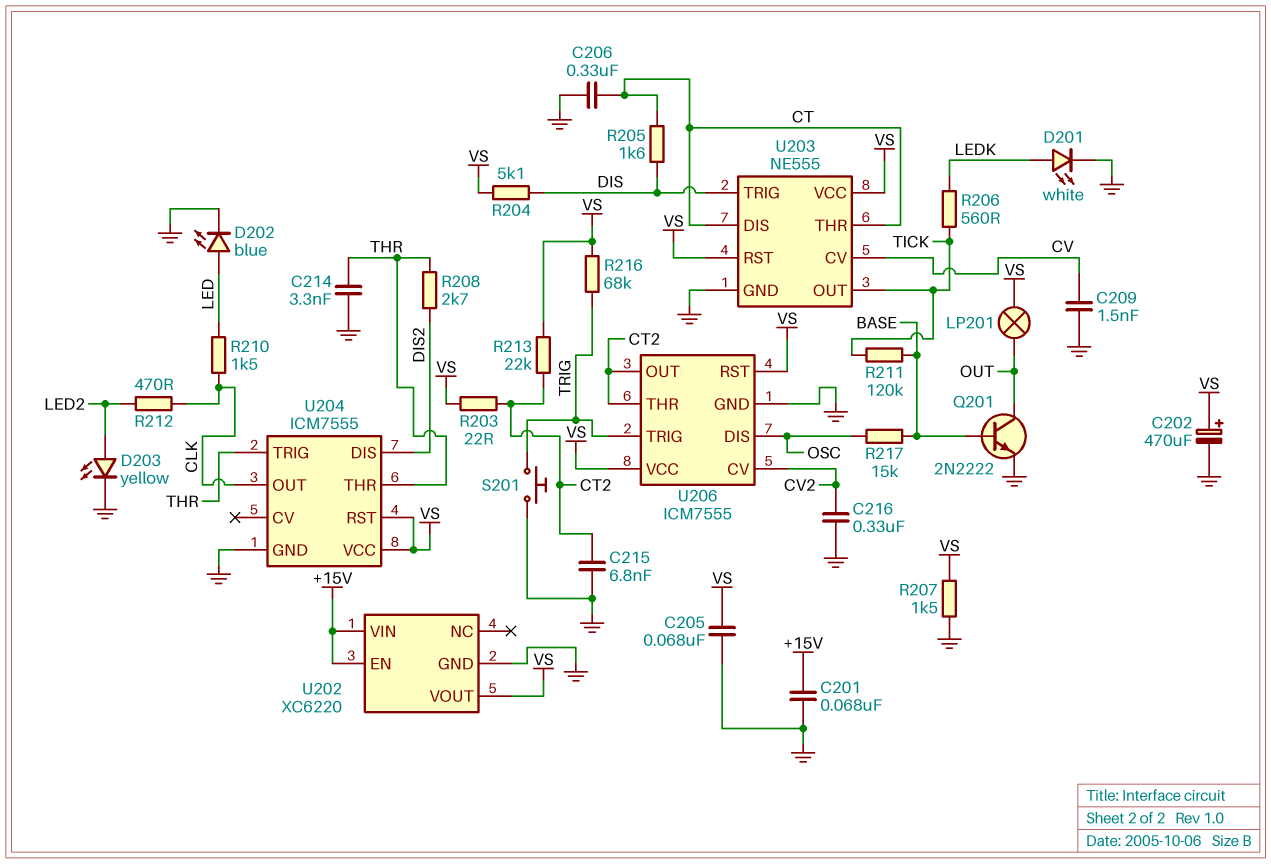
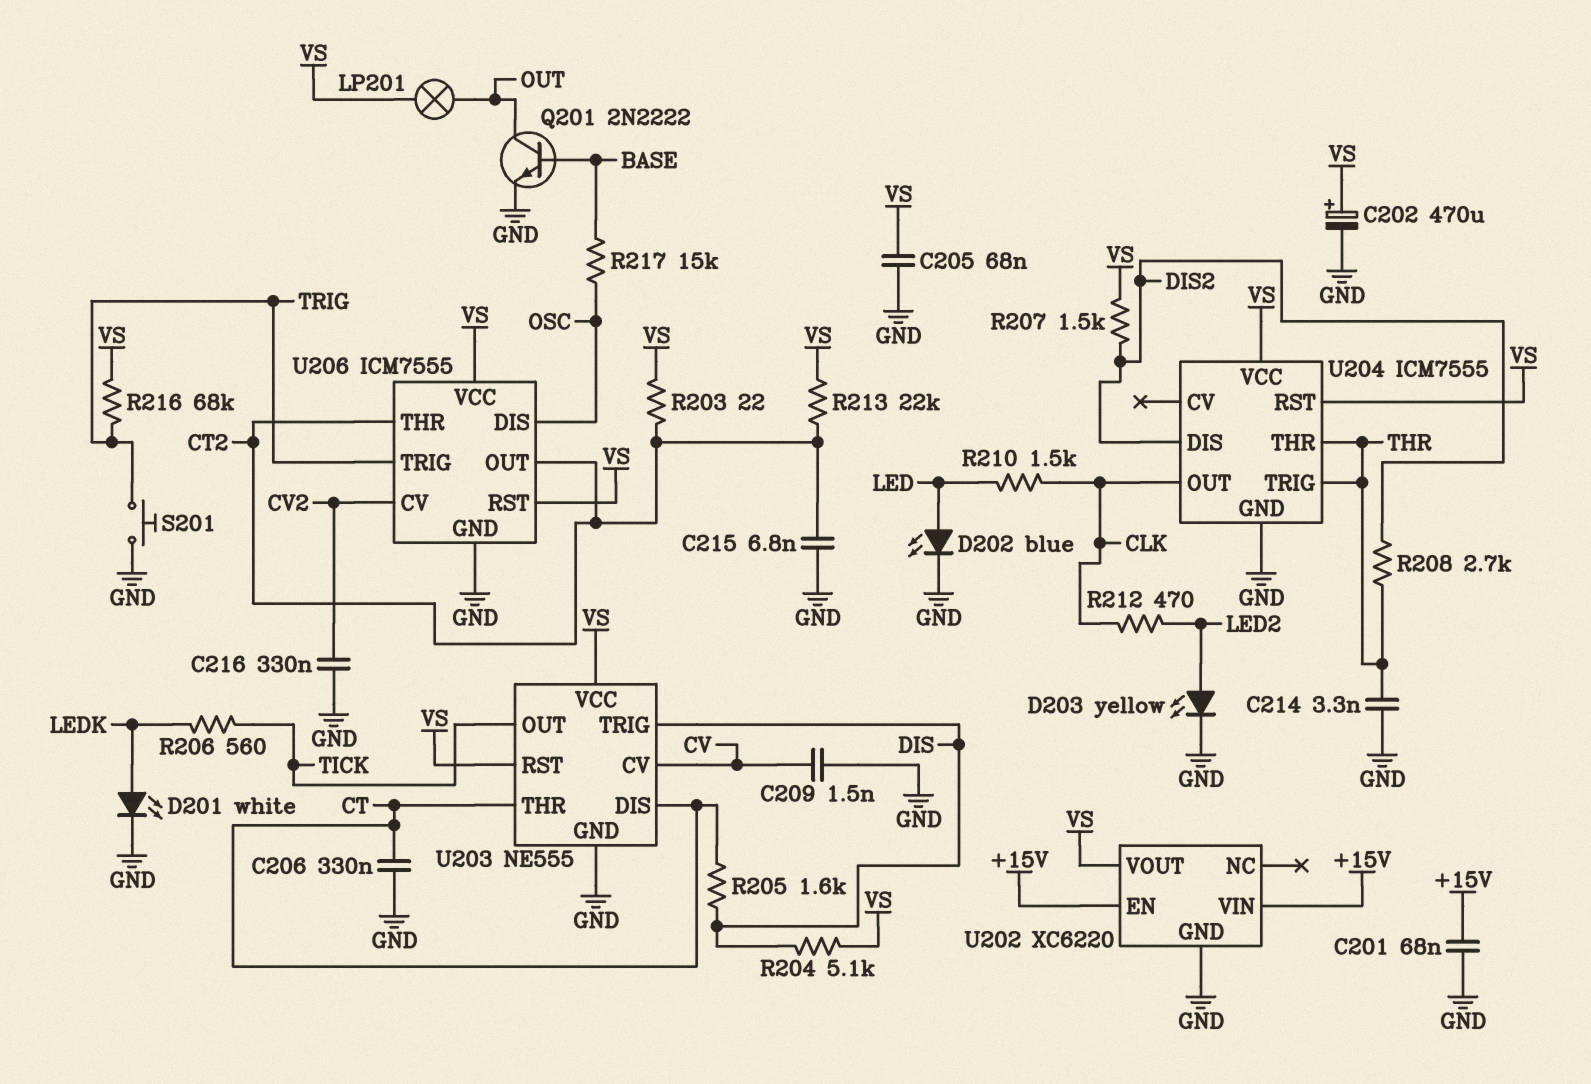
R207: 1.5k (GND, VS) -> 1.5k (DIS2, VS)
R211: 120k (BASE, TICK) -> none

